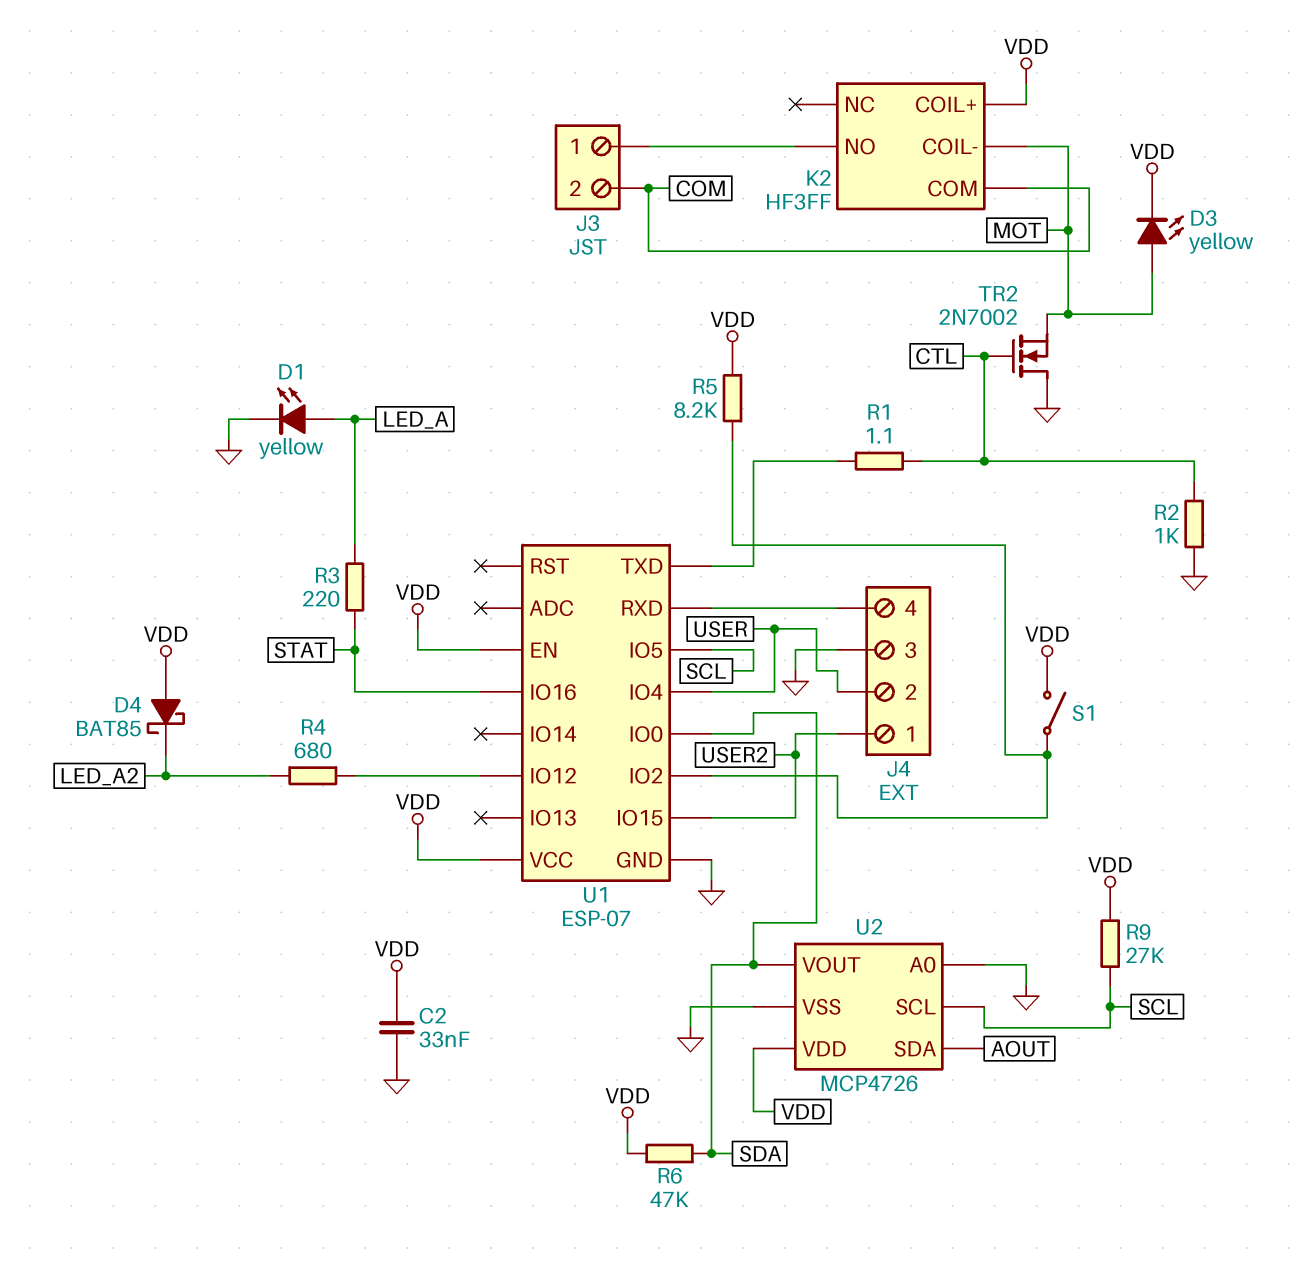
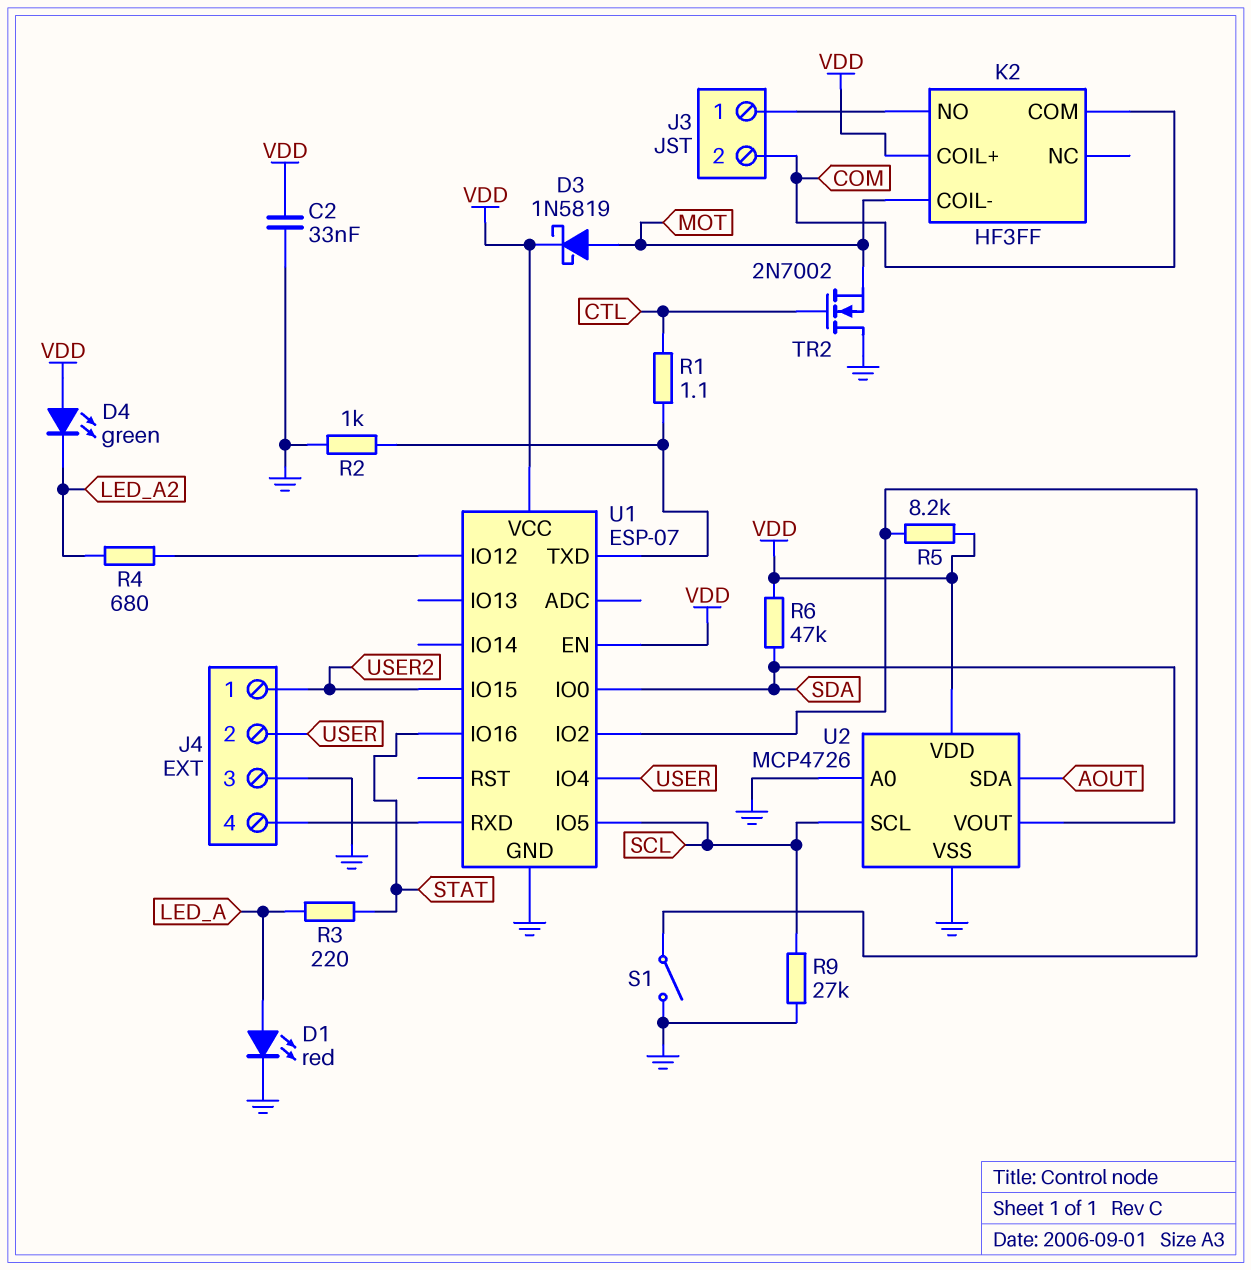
D1: LED yellow (A LED_A, K GND) -> LED red (A LED_A, K GND)
D3: LED yellow (A MOT, K VDD) -> schottky 1N5819 (A MOT, K VDD)
D4: schottky BAT85 (A VDD, K LED_A2) -> LED green (A VDD, K LED_A2)
R2: 1k (CTL, GND) -> 1k (GND, U1/TXD)
R9: 27k (SCL, VDD) -> 27k (GND, SCL)
S1: switch (U1/IO2, VDD) -> switch (GND, U1/IO2)

